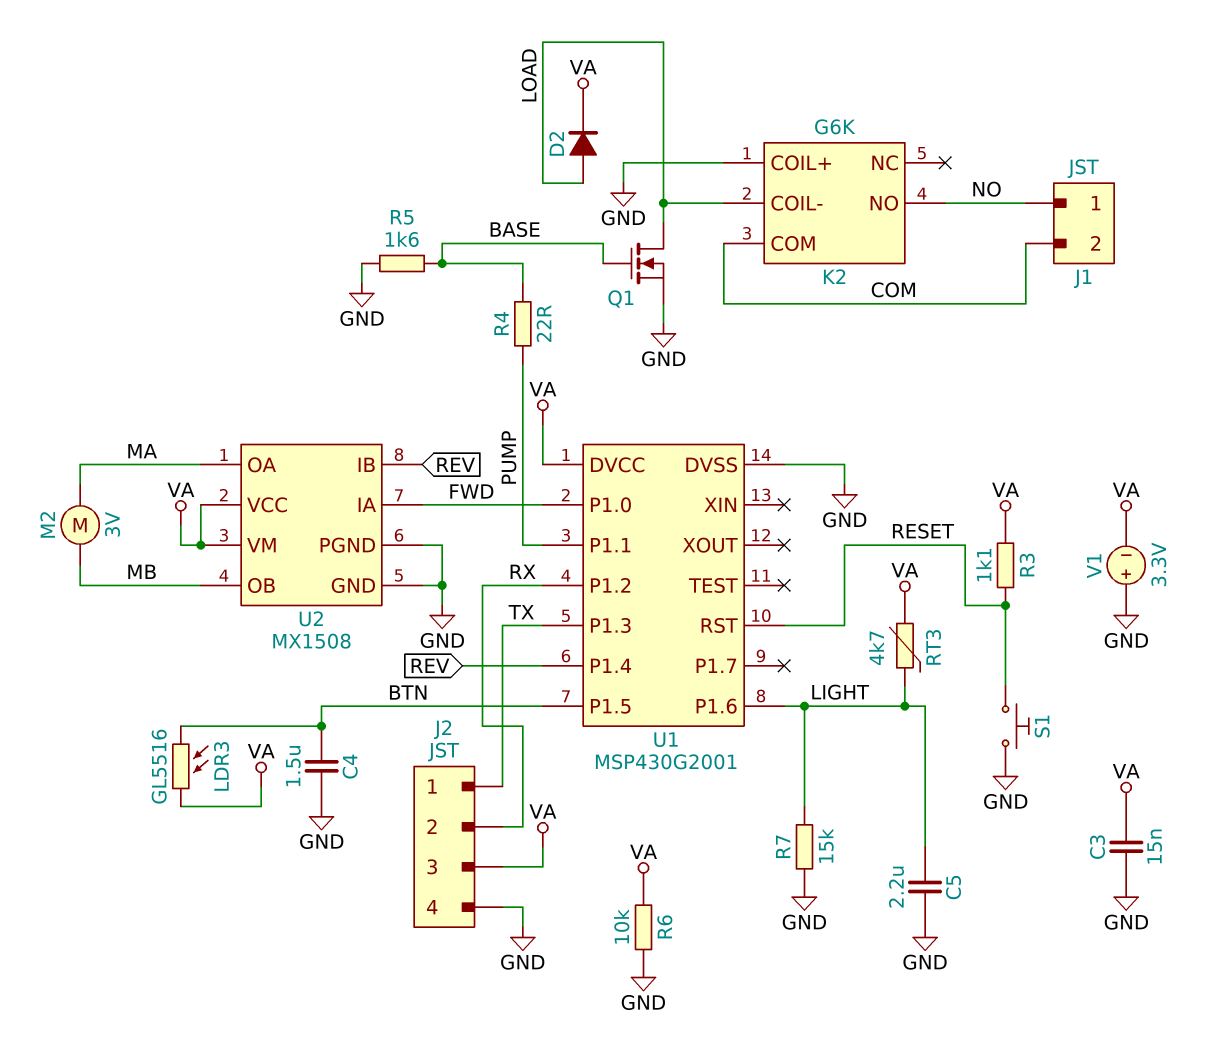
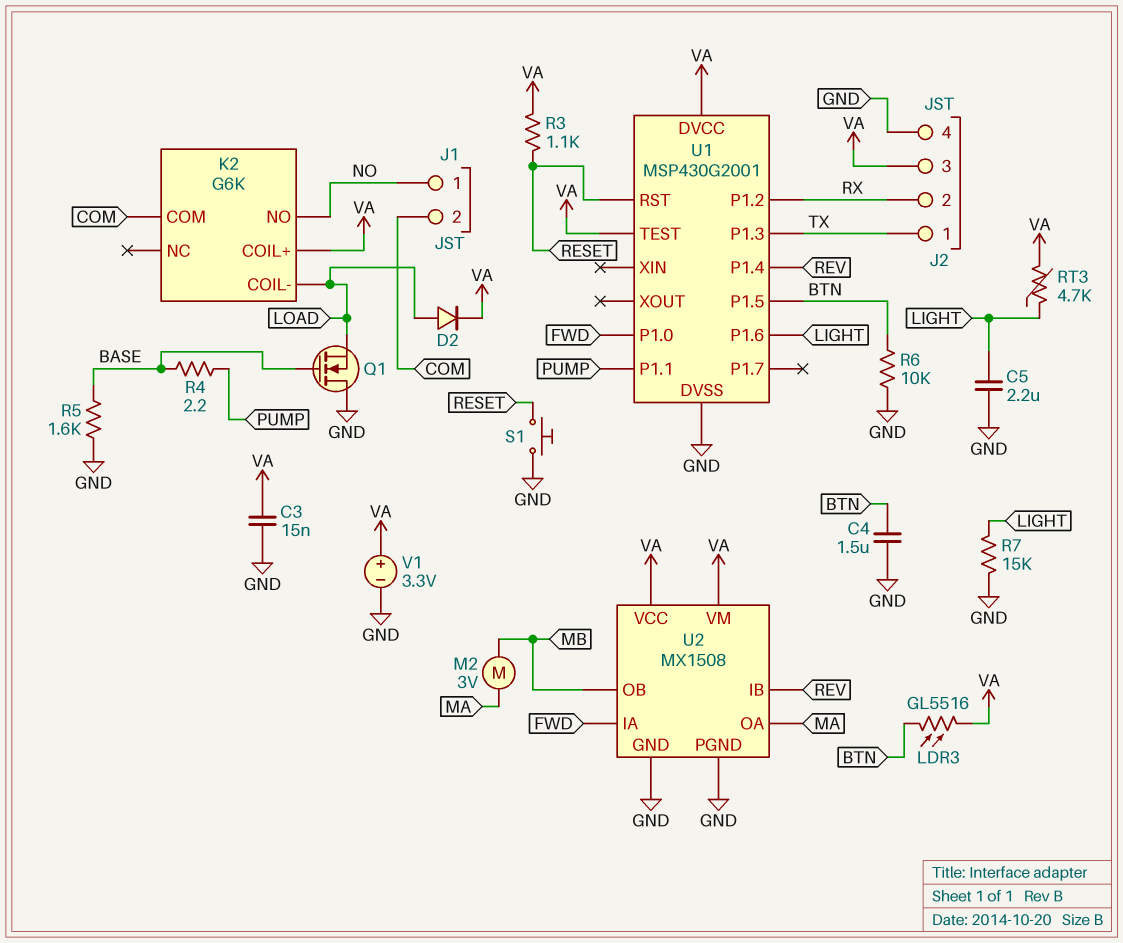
K2 pin COIL+: GND -> VA
Q1: NMOS (G BASE, D LOAD, S GND) -> NMOS (G BASE, D GND, S LOAD)
R4: 22 (BASE, PUMP) -> 2.2 (BASE, PUMP)
R6: 10k (GND, VA) -> 10k (BTN, GND)
U1 pin TEST: none -> VA
V1: 3.3V (plus GND, minus VA) -> 3.3V (plus VA, minus GND)

